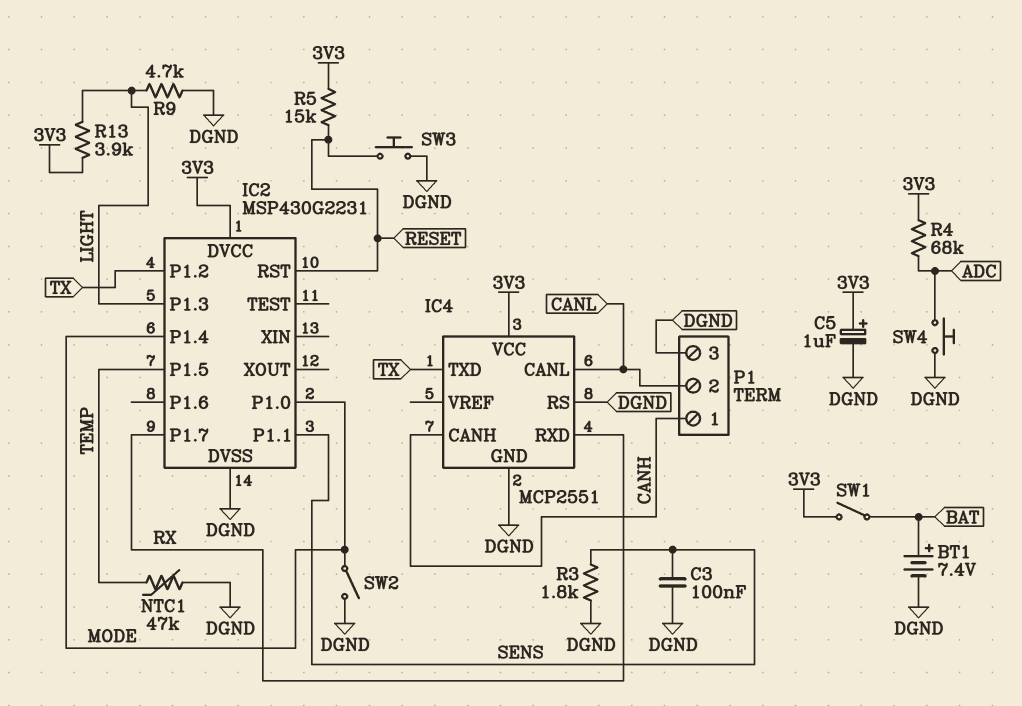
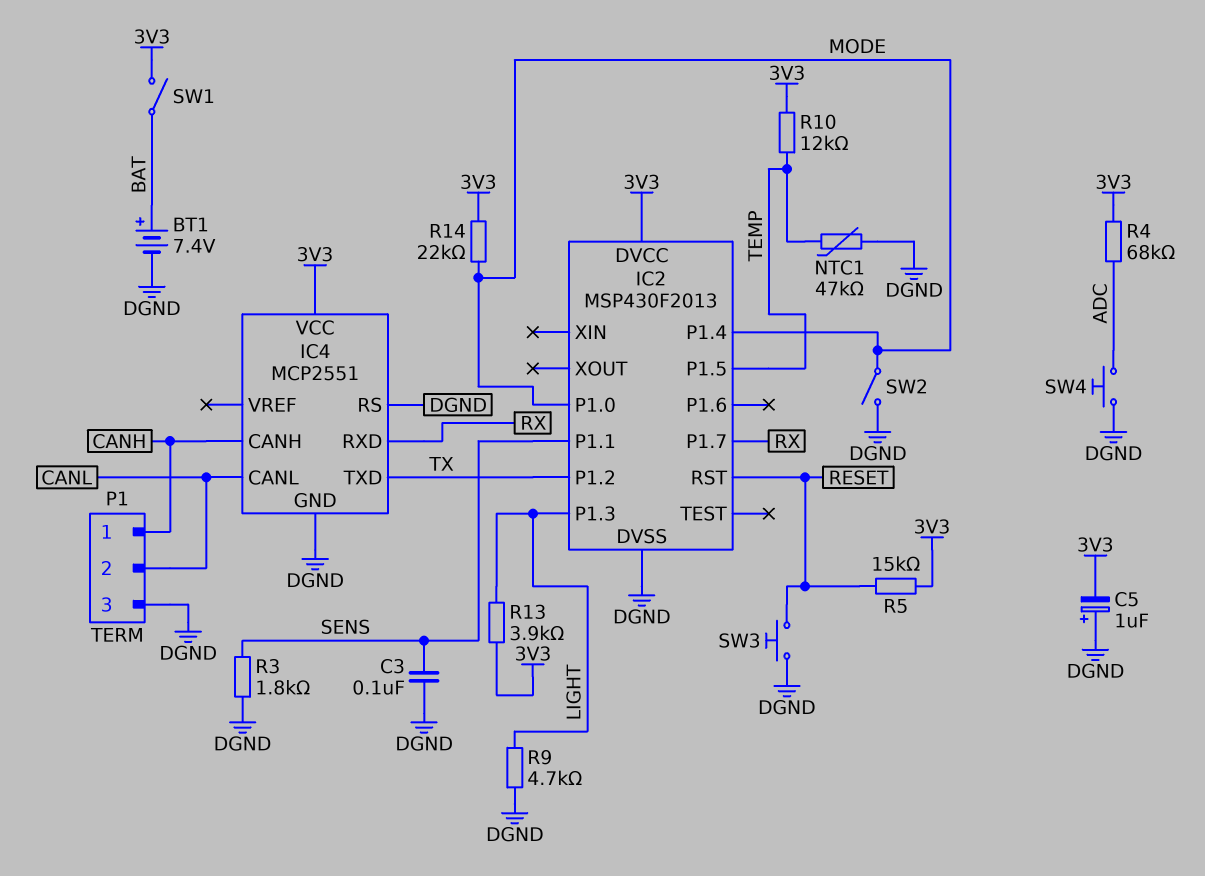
C5: 1uF (plus 3V3, minus DGND) -> 1uF (plus DGND, minus 3V3)
IC2: MSP430G2231 -> MSP430F2013
R10: none -> 12k (3V3, TEMP)
R14: none -> 22k (3V3, MODE)

